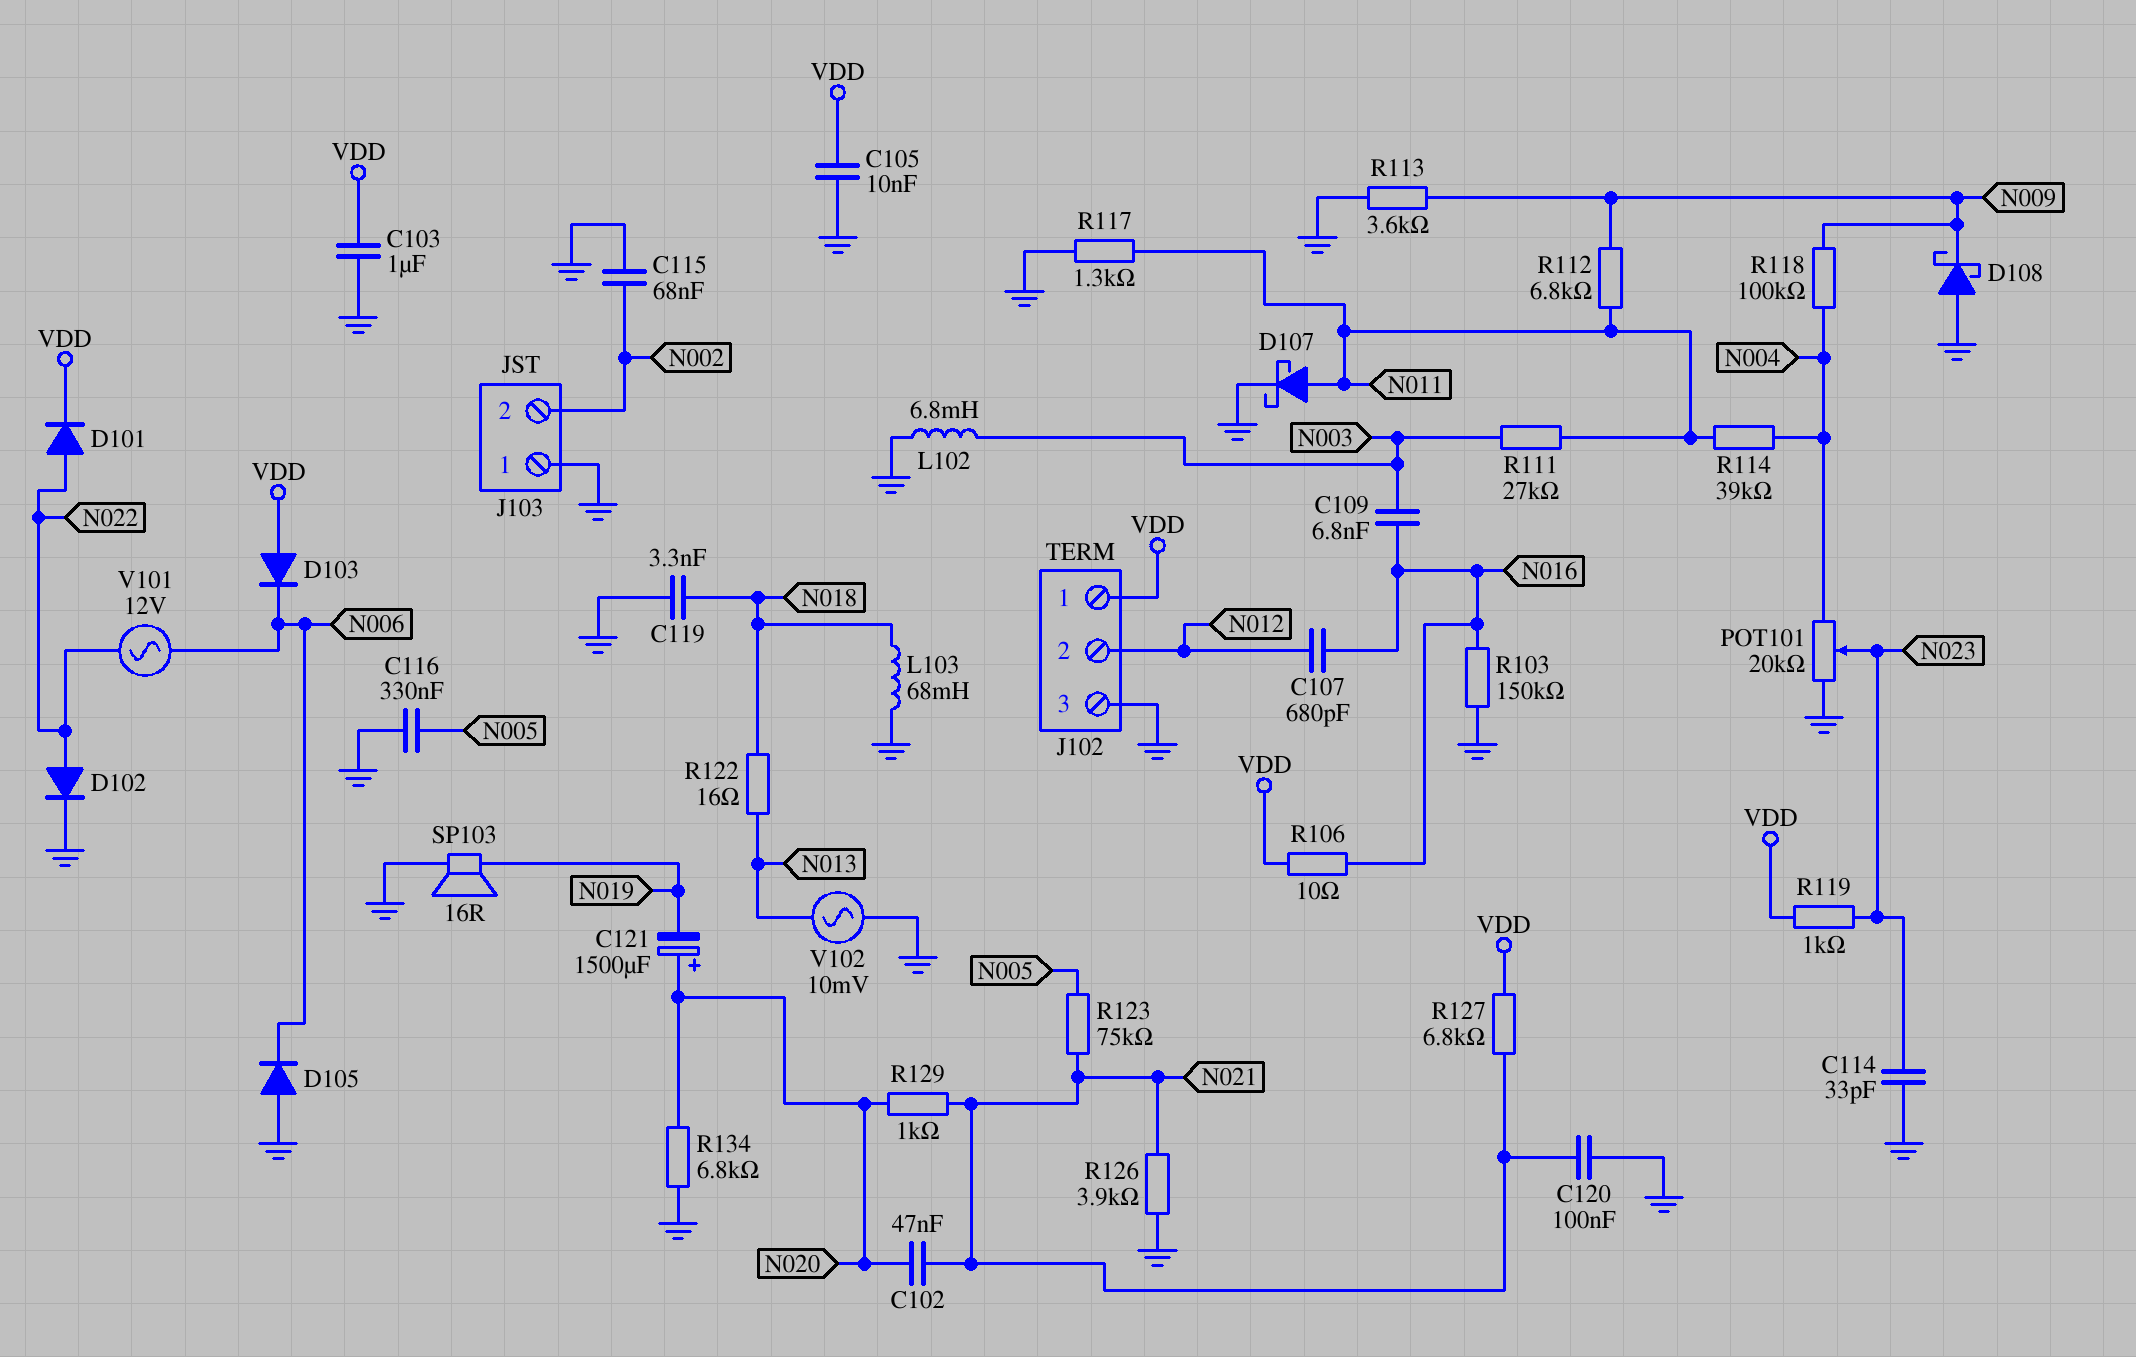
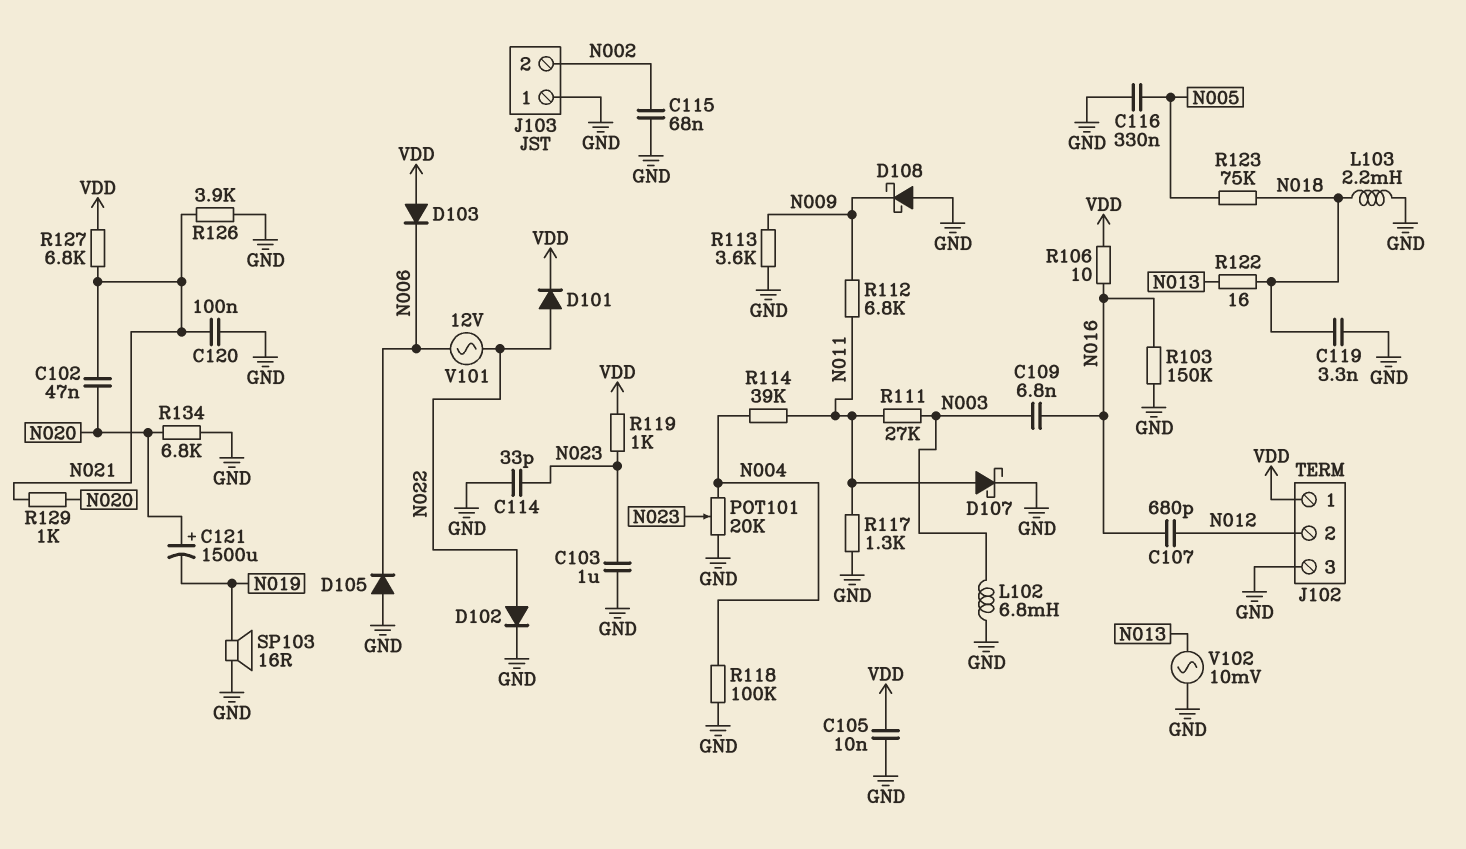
C103: 1uF (GND, VDD) -> 1uF (GND, N023)
L103: 68mH (GND, N018) -> 2.2mH (GND, N018)
R118: 100k (N004, N009) -> 100k (GND, N004)
R123: 75k (N005, N021) -> 75k (N005, N018)

